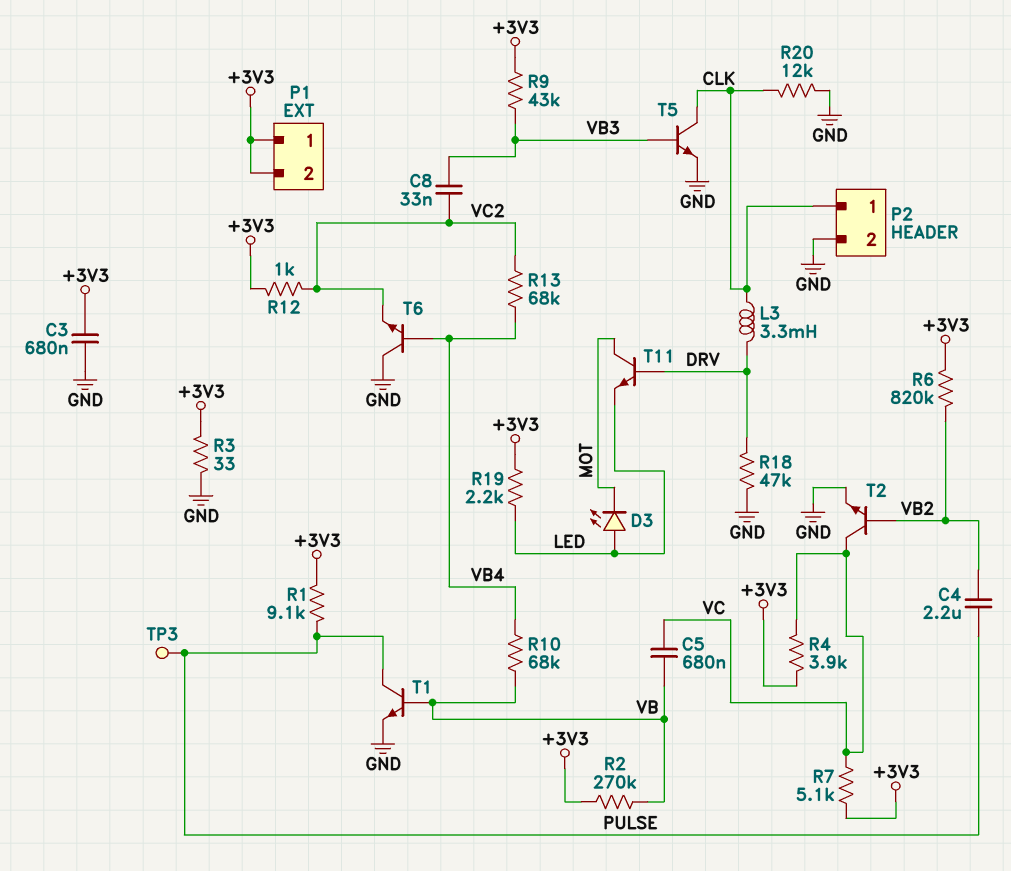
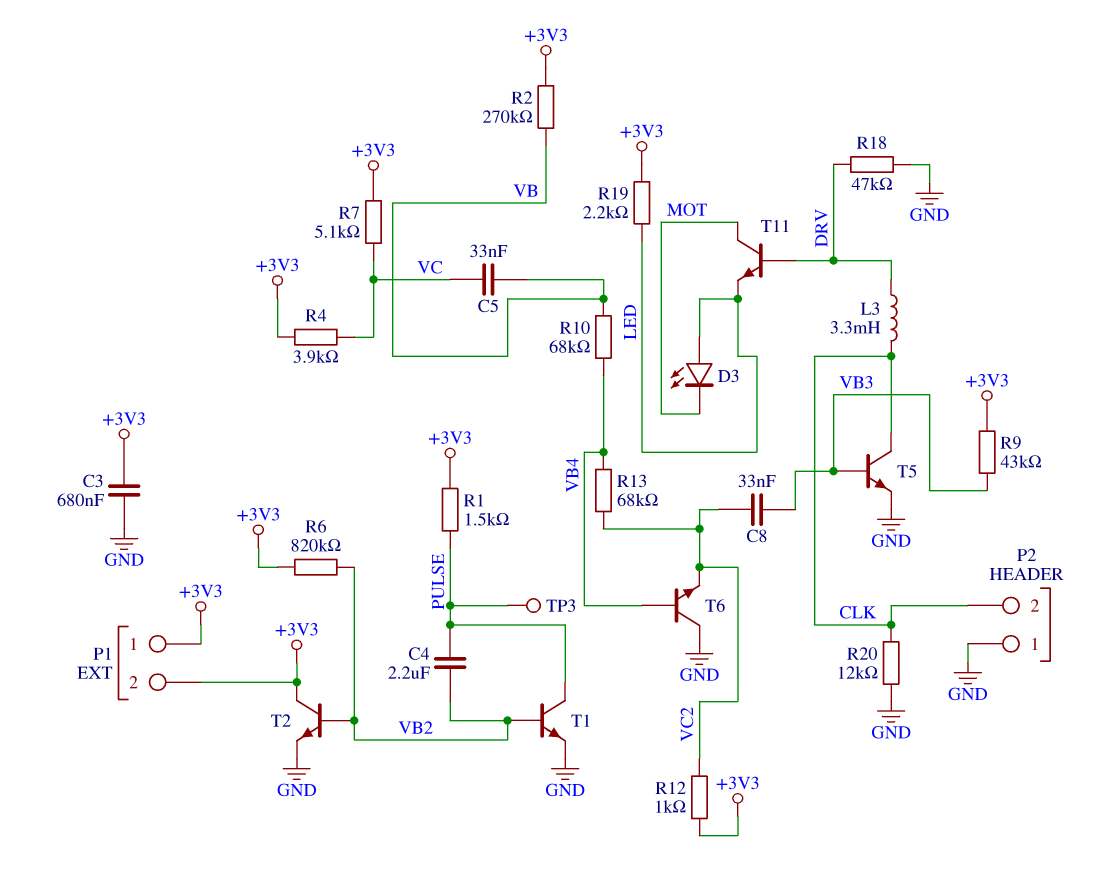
C5: 680nF (VB, VC) -> 33nF (VB, VC)
P2 pin 1: CLK -> GND
P2 pin 2: GND -> CLK
R1: 9.1k (+3V3, PULSE) -> 1.5k (+3V3, PULSE)
R3: 33 (+3V3, GND) -> none
T1: NPN (B VB, C PULSE, E GND) -> NPN (B VB2, C PULSE, E GND)
T2: NPN (B VB2, C VC, E GND) -> NPN (B VB2, C +3V3, E GND)

